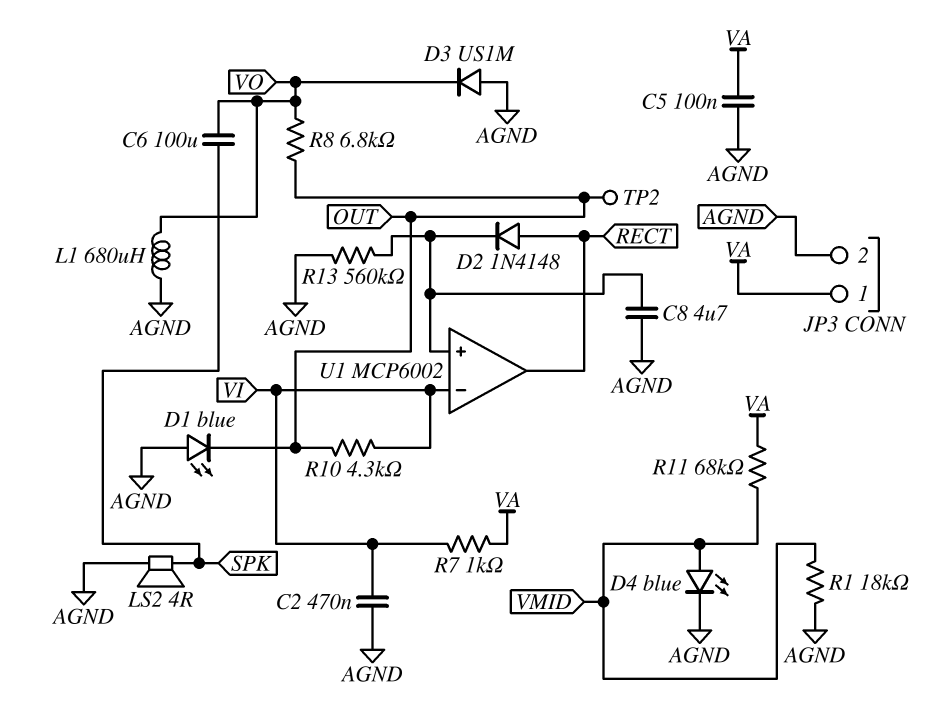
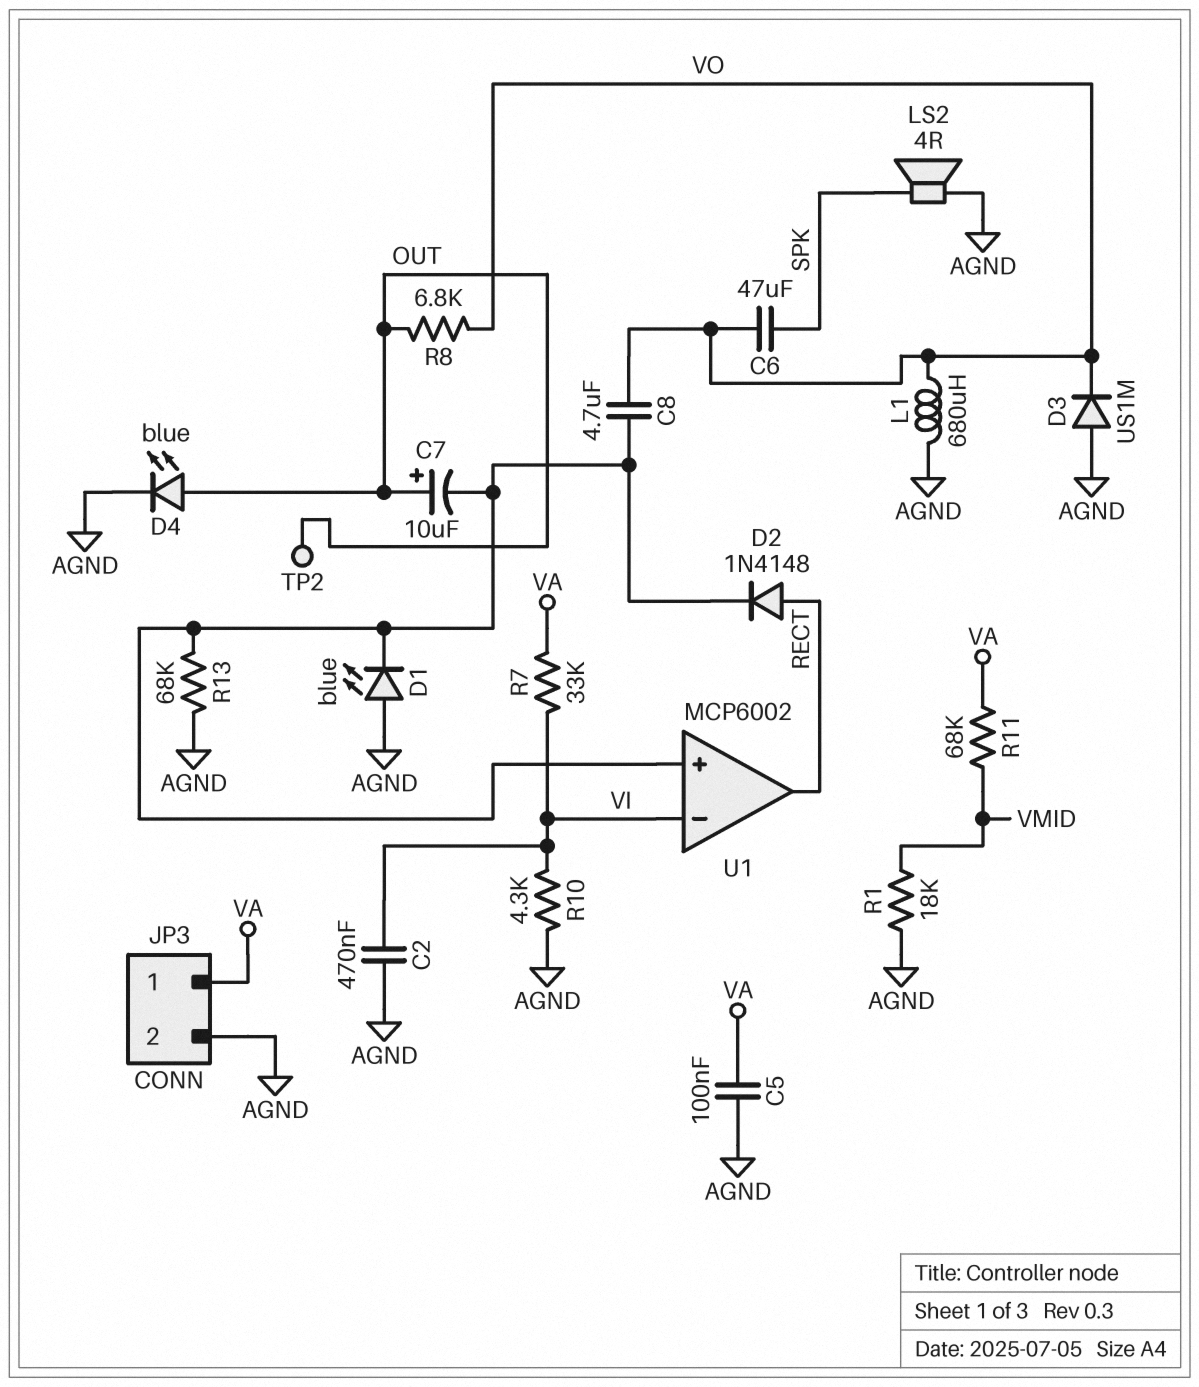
C6: 100uF (SPK, VO) -> 47uF (SPK, VO)
C7: none -> 10uF (plus OUT, minus U1/in+)
C8: 4.7uF (AGND, U1/in+) -> 4.7uF (U1/in+, VO)
D1: LED blue (A AGND, K OUT) -> LED blue (A AGND, K U1/in+)
D4: LED blue (A VMID, K AGND) -> LED blue (A OUT, K AGND)
R7: 1k (VA, VI) -> 33k (VA, VI)
R10: 4.3k (OUT, VI) -> 4.3k (AGND, VI)
R13: 560k (AGND, U1/in+) -> 68k (AGND, U1/in+)

